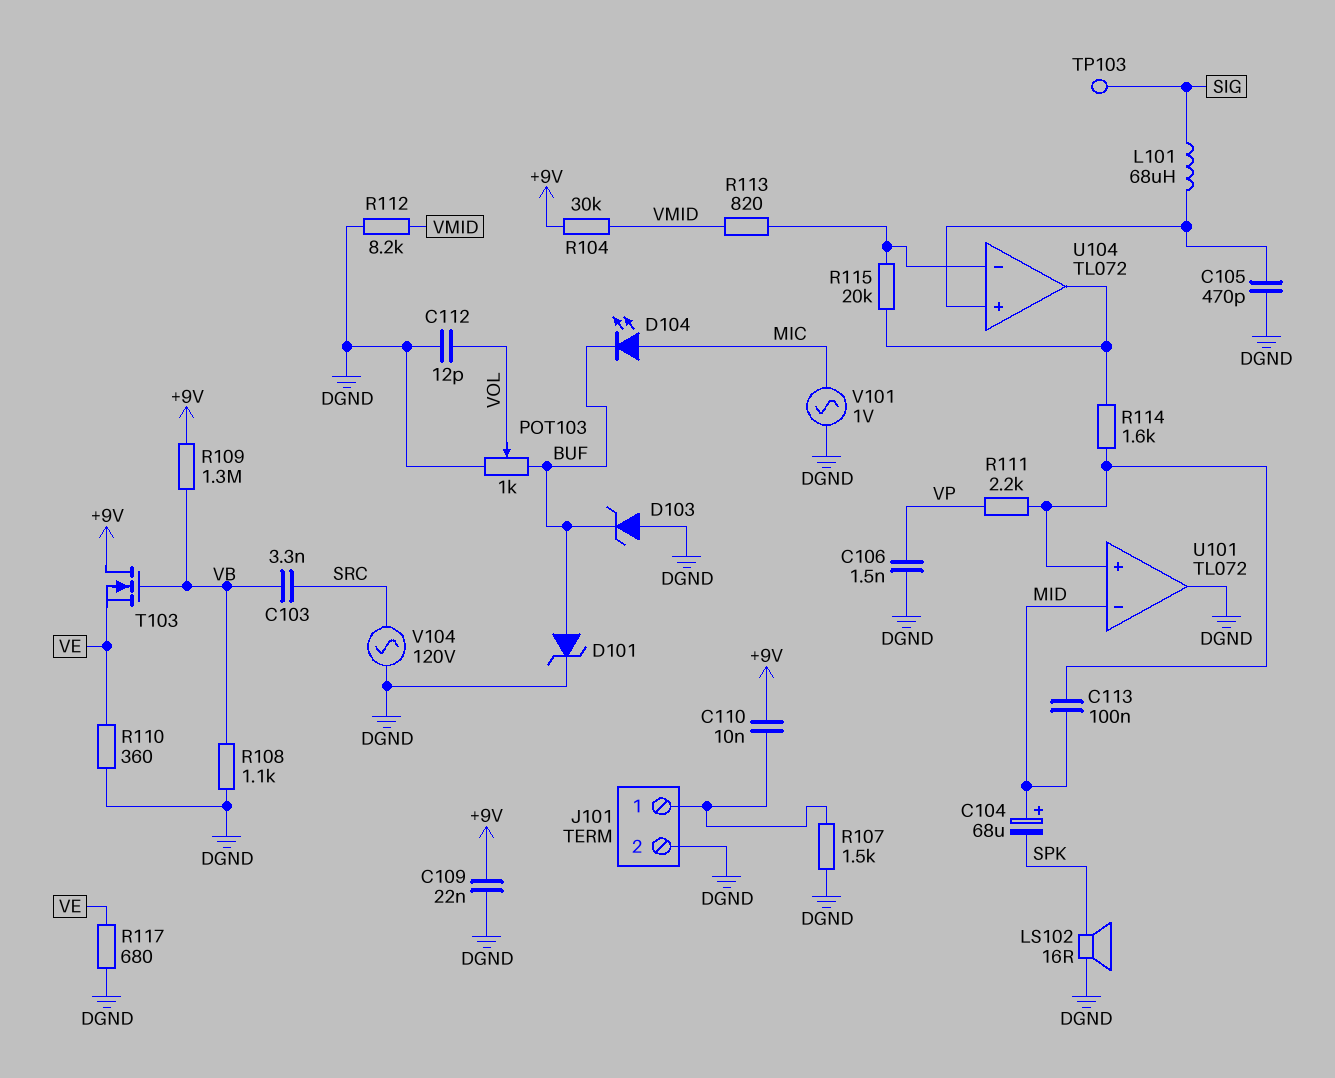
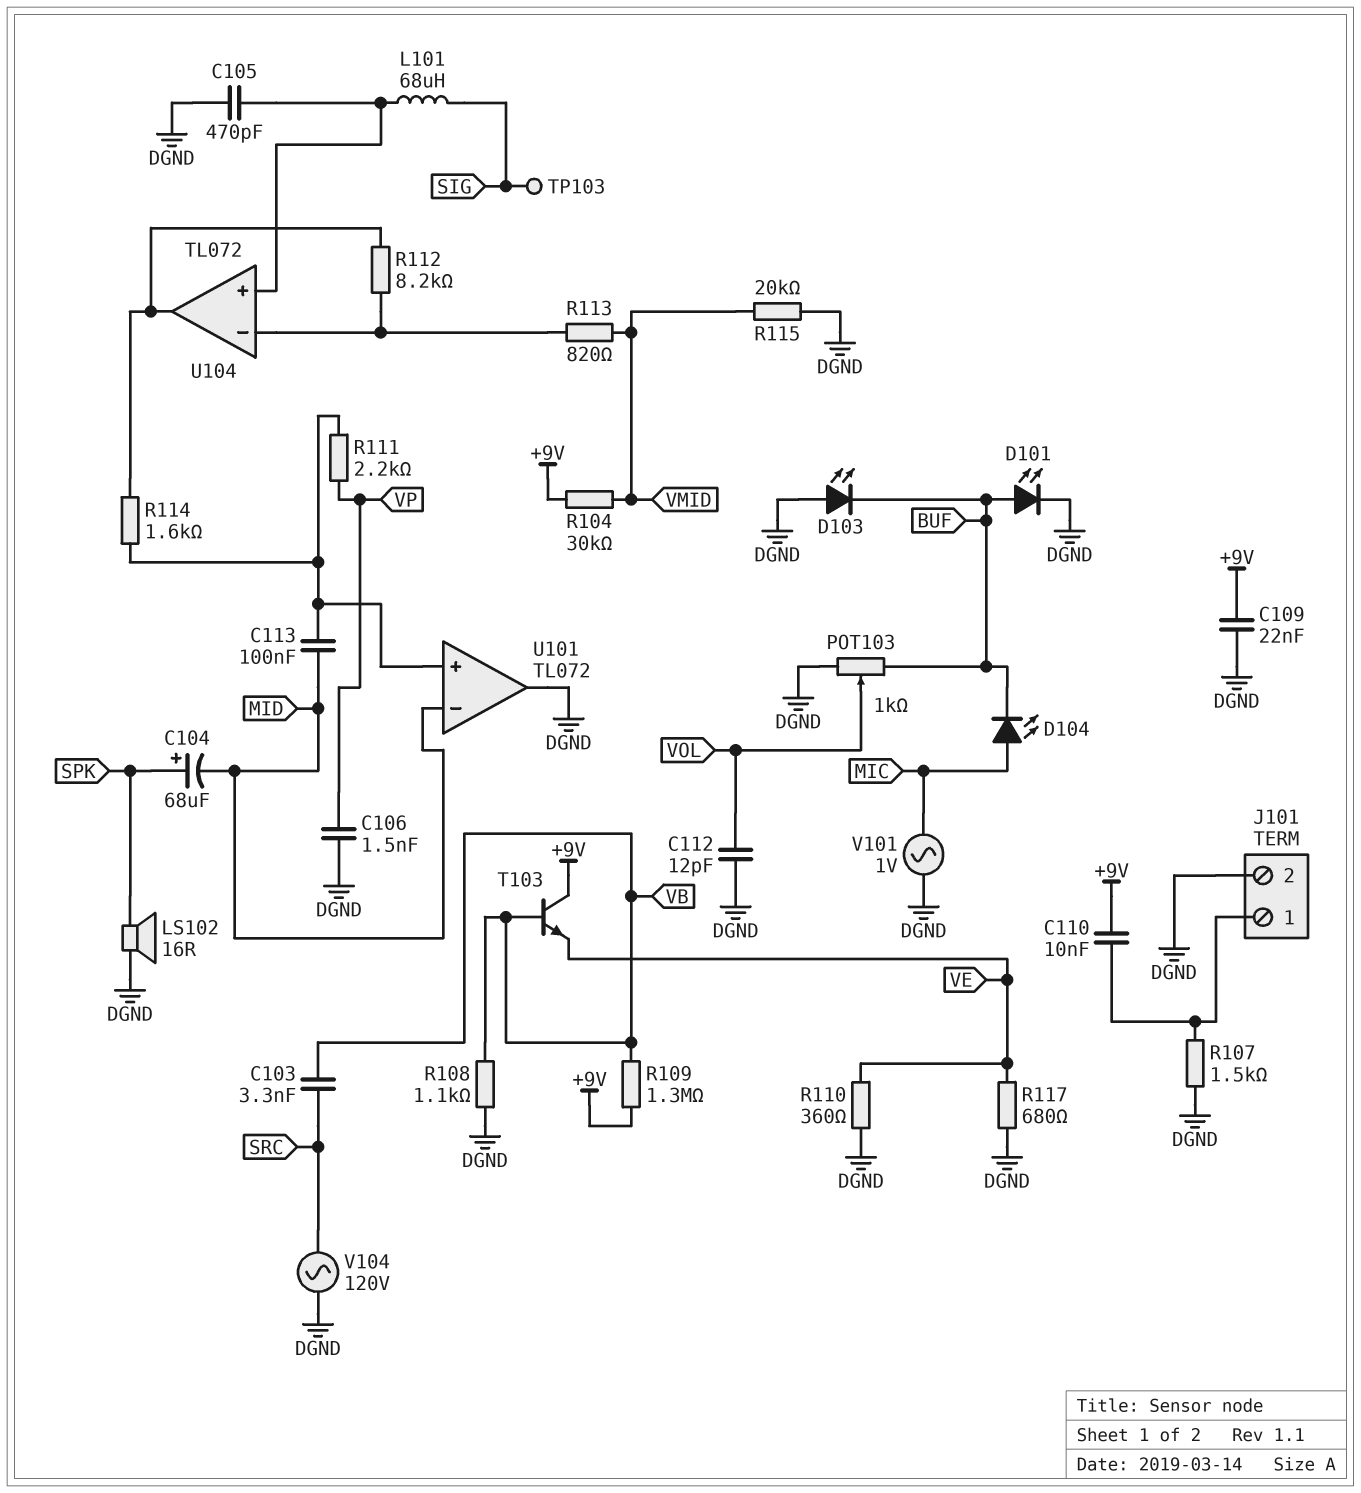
C104: 68uF (plus MID, minus SPK) -> 68uF (plus SPK, minus MID)
D101: zener (A BUF, K DGND) -> LED (A BUF, K DGND)
D103: zener (A DGND, K BUF) -> LED (A DGND, K BUF)
R112: 8.2k (DGND, VMID) -> 8.2k (U104/in-, U104/out)
R115: 20k (U104/in-, U104/out) -> 20k (DGND, VMID)
T103: NMOS (G VB, D +9V, S VE) -> NPN (B VB, C +9V, E VE)

